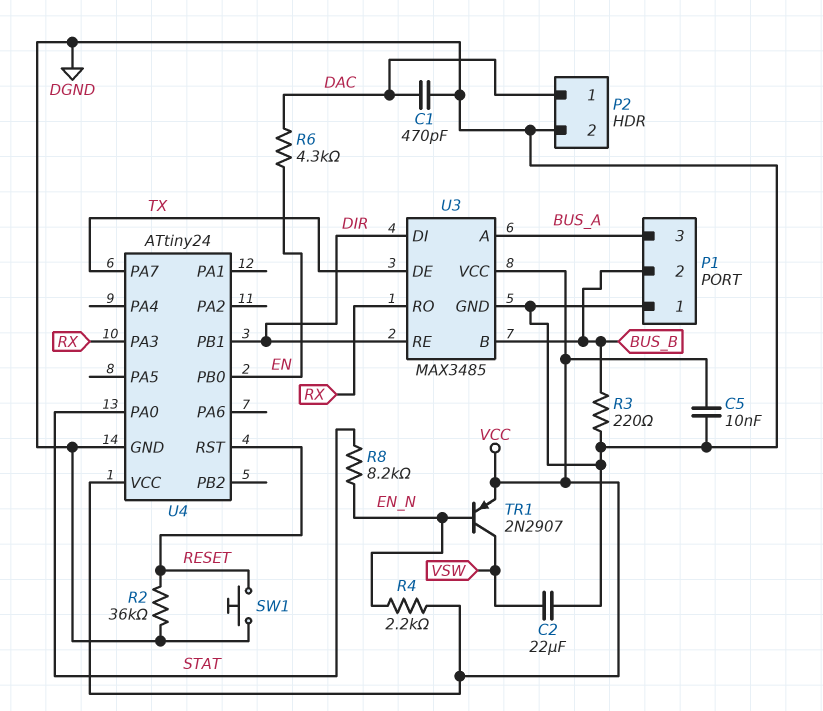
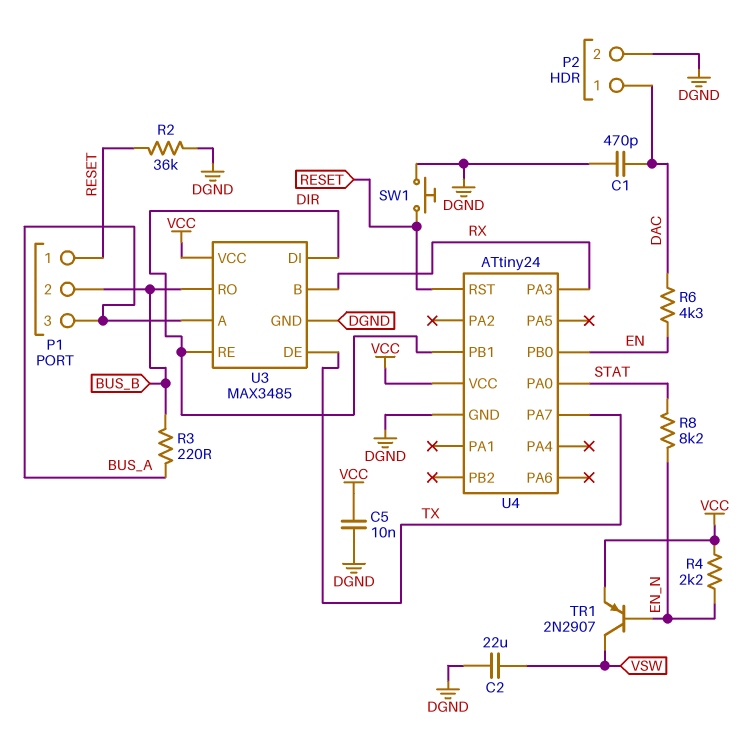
P1 pin 1: DGND -> RESET
R3: 220 (BUS_B, DGND) -> 220 (BUS_A, BUS_B)
U3 pin B: BUS_B -> RX
U3 pin RO: RX -> BUS_B

